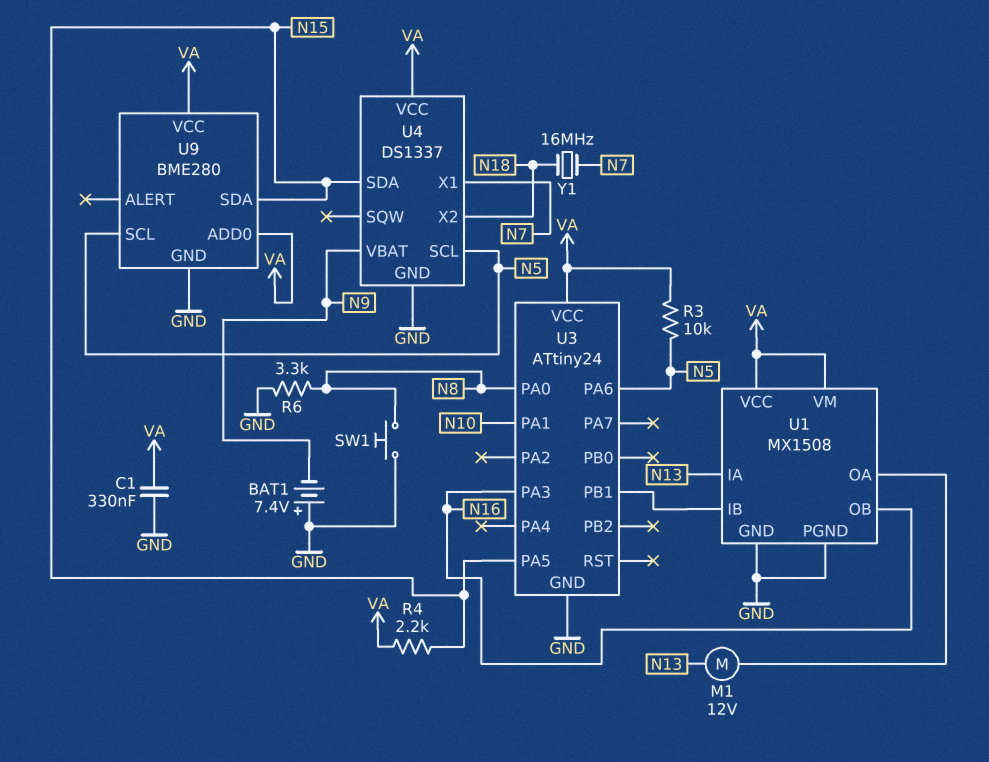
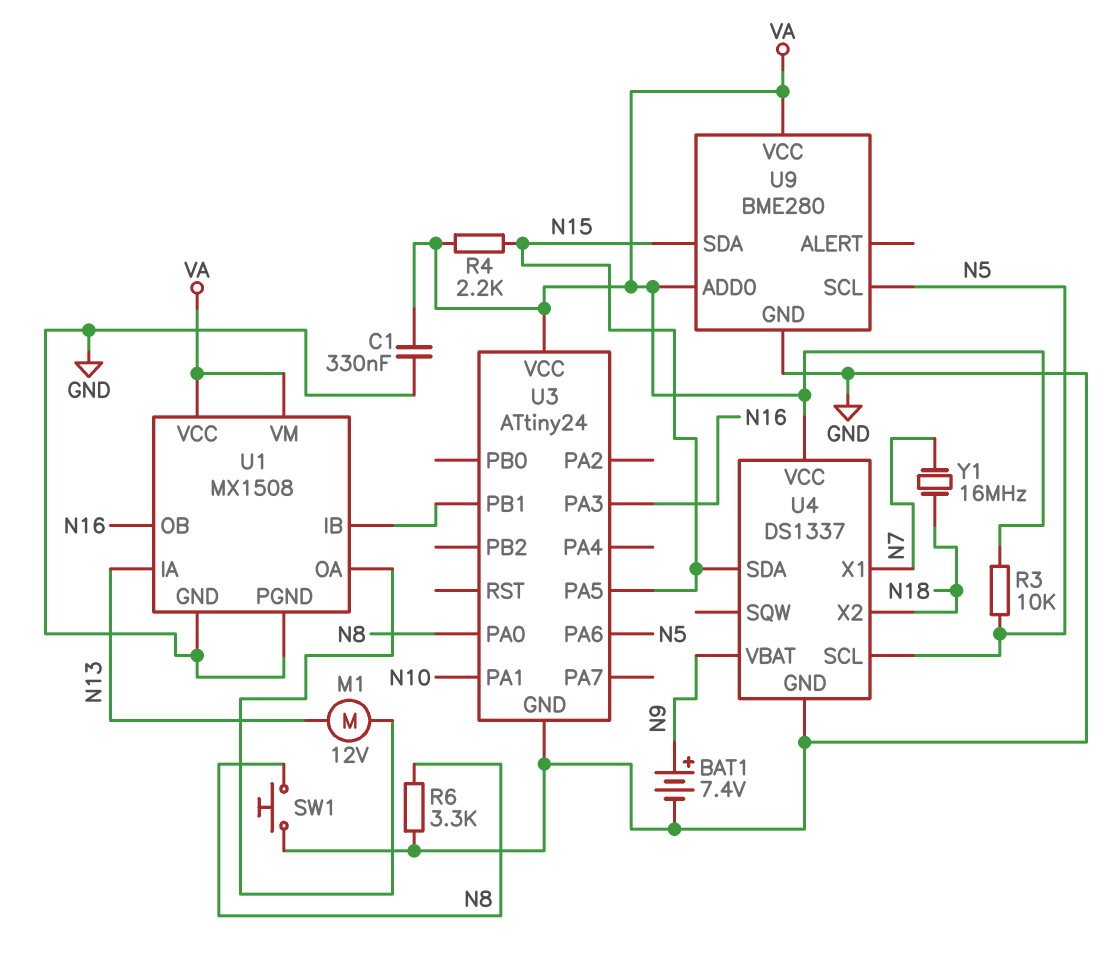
BAT1: 7.4V (plus GND, minus N9) -> 7.4V (plus N9, minus GND)

